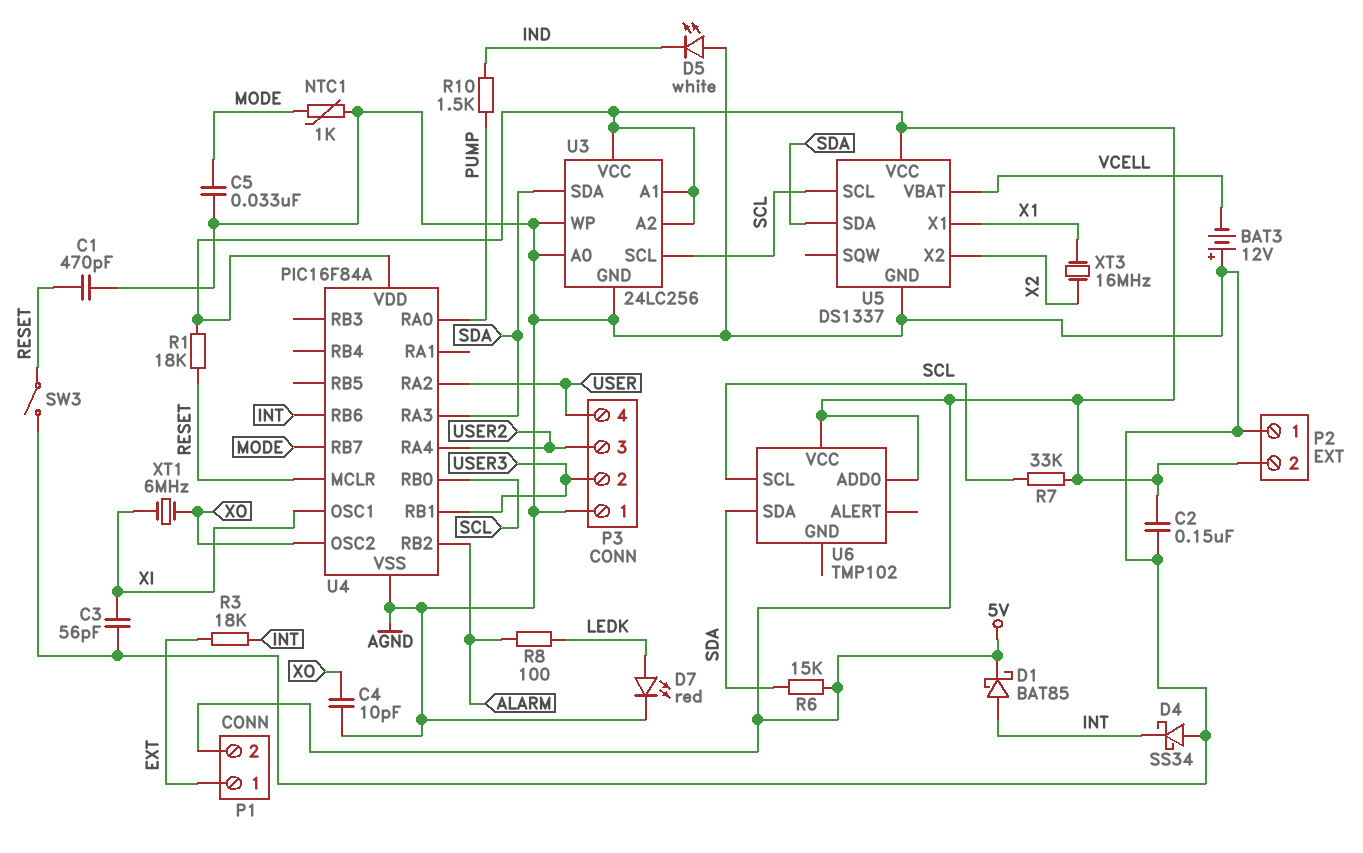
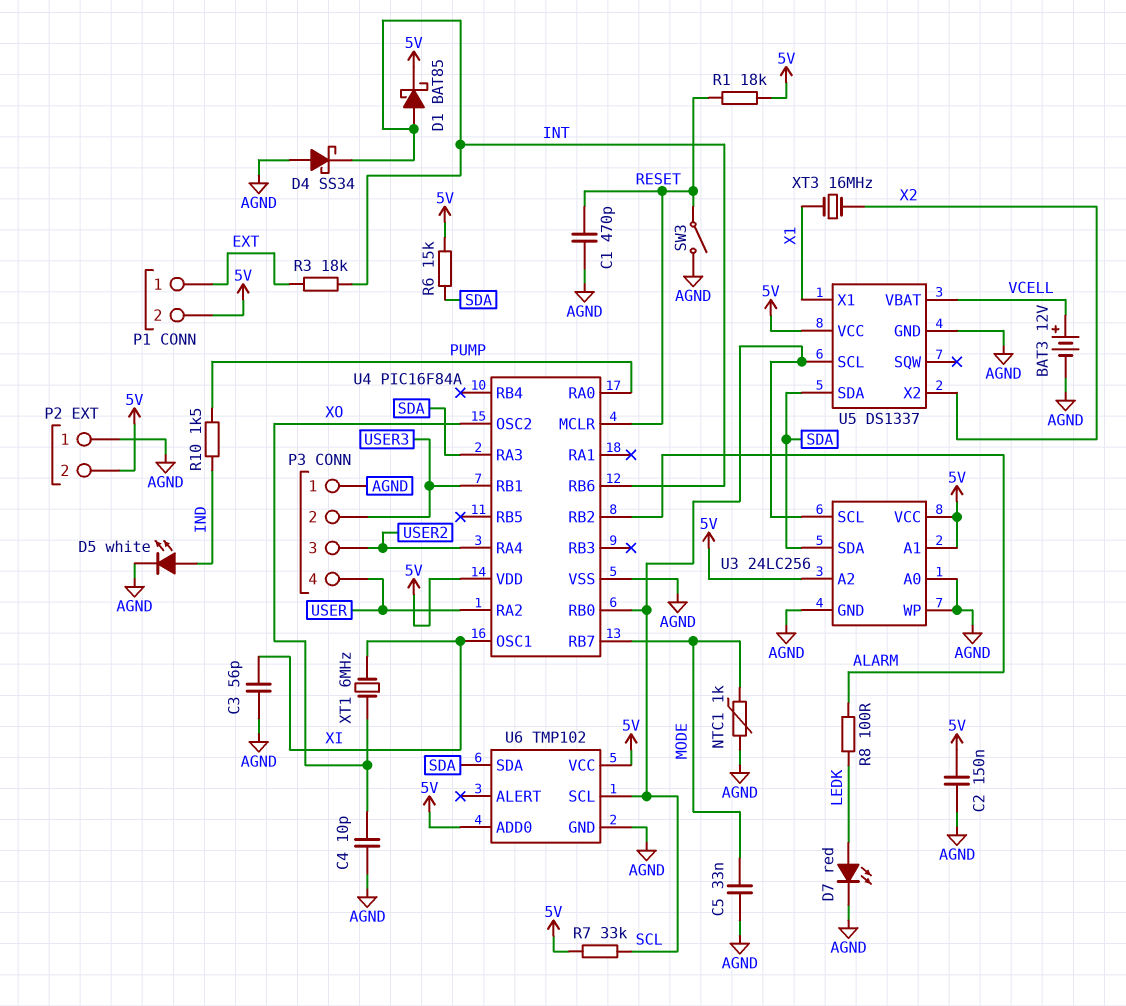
BAT3: 12V (plus AGND, minus VCELL) -> 12V (plus VCELL, minus AGND)
D5: LED white (A AGND, K IND) -> LED white (A IND, K AGND)
U6 pin GND: none -> AGND

